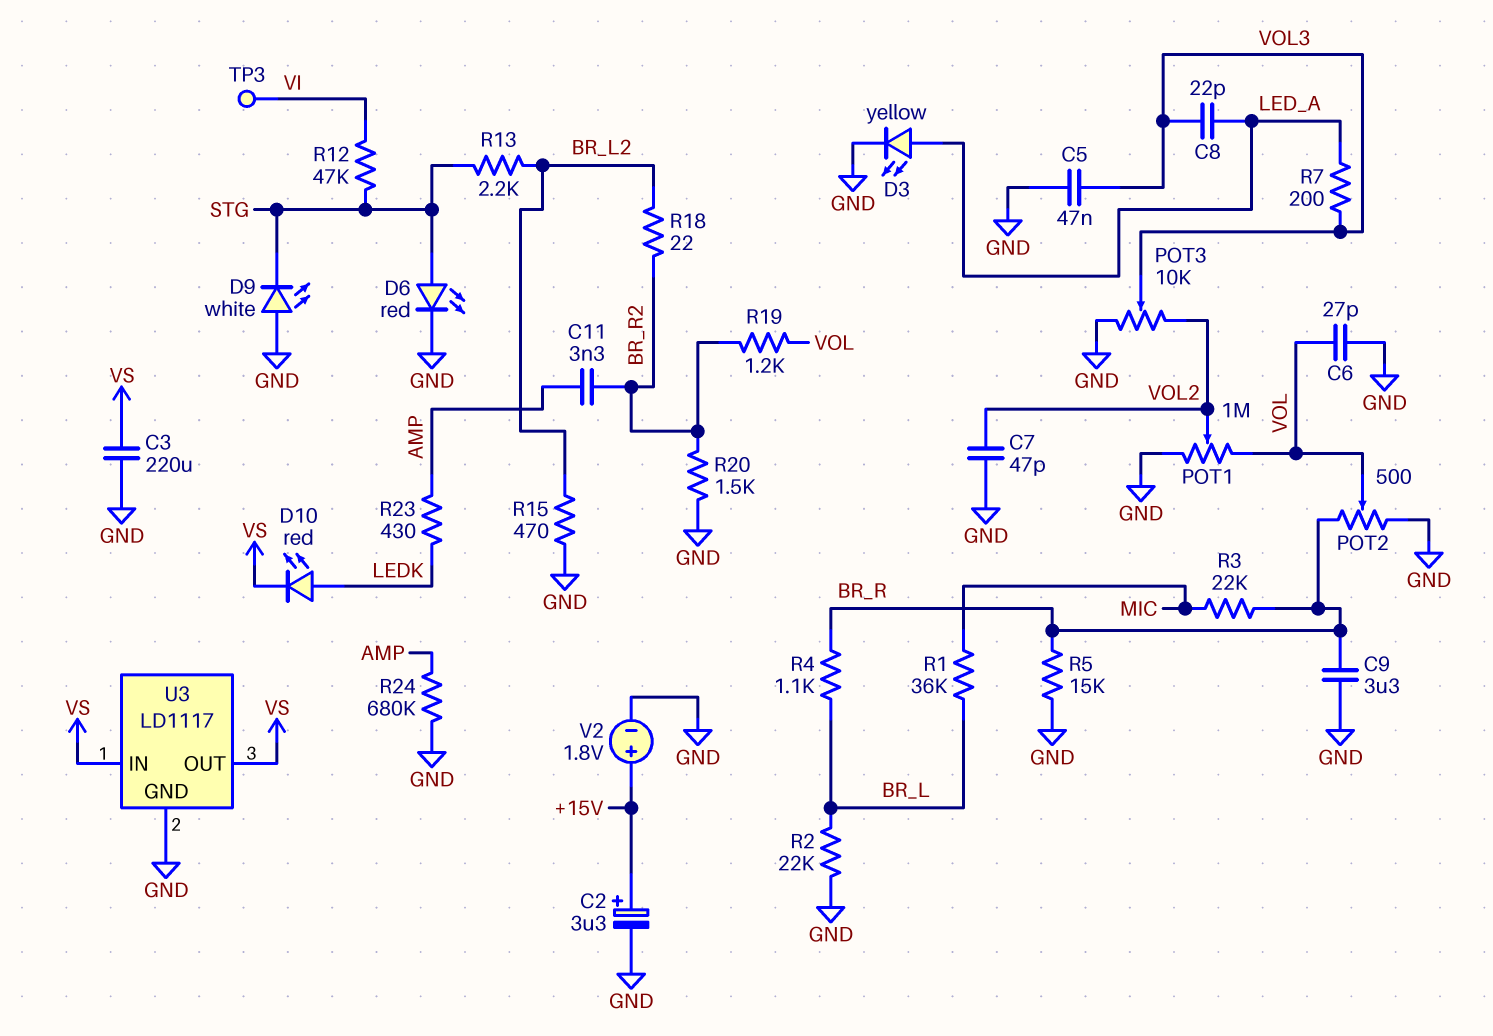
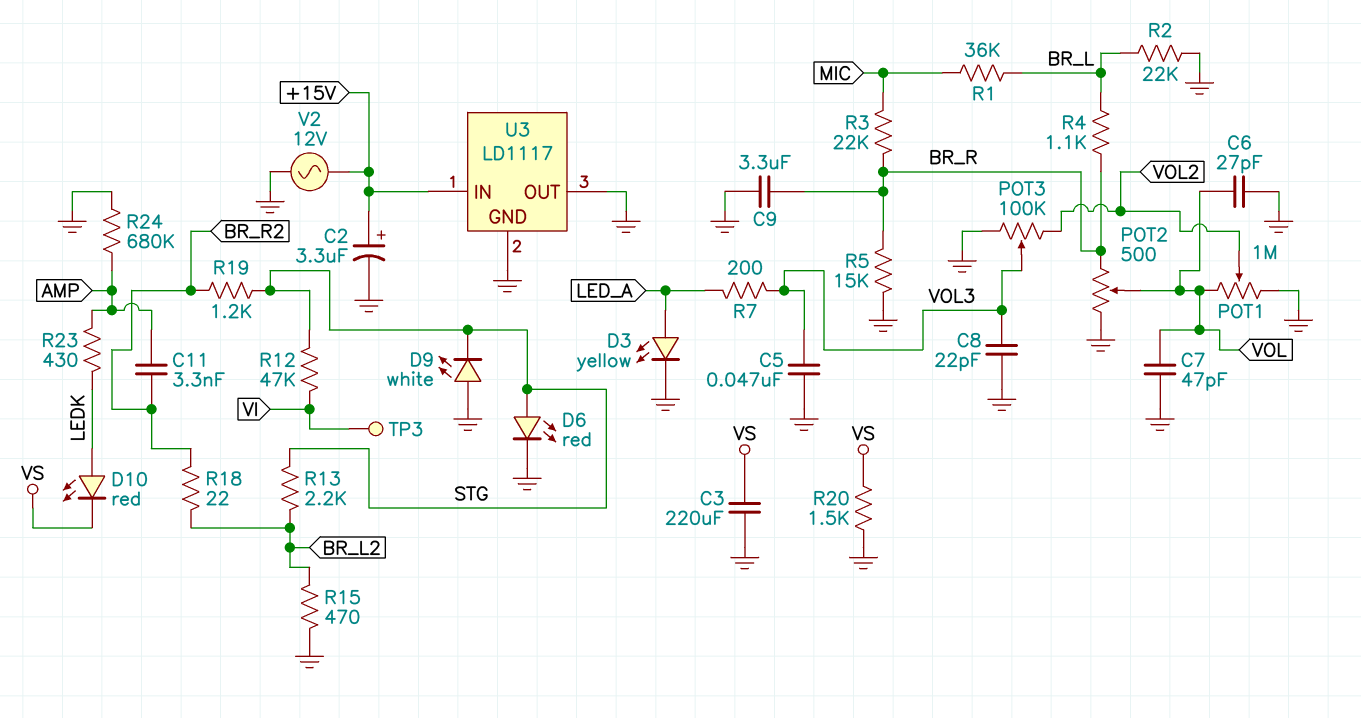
C7: 47pF (GND, VOL2) -> 47pF (GND, VOL)
C8: 22pF (LED_A, VOL3) -> 22pF (GND, VOL3)
POT3: 10k (GND, VOL2, wiper VOL3) -> 100k (GND, VOL2, wiper VOL3)
R19: 1.2k (BR_R2, VOL) -> 1.2k (BR_R2, STG)
R20: 1.5k (BR_R2, GND) -> 1.5k (GND, VS)
U3 pin IN: VS -> +15V
U3 pin OUT: VS -> GND
V2: 1.8V (plus +15V, minus GND) -> AC 12V (+15V, GND)

